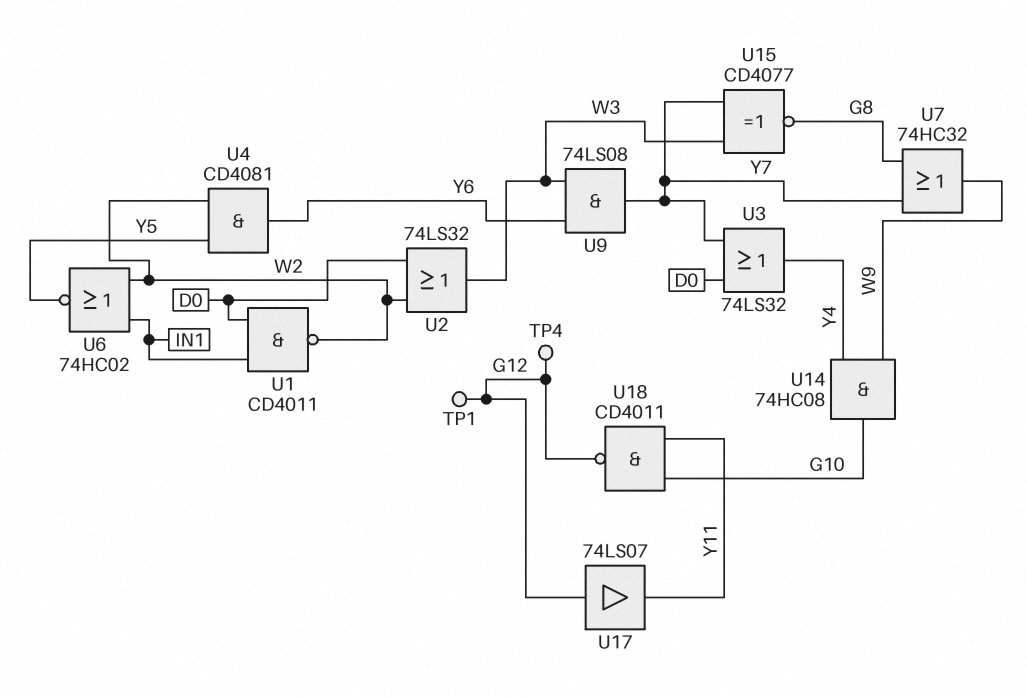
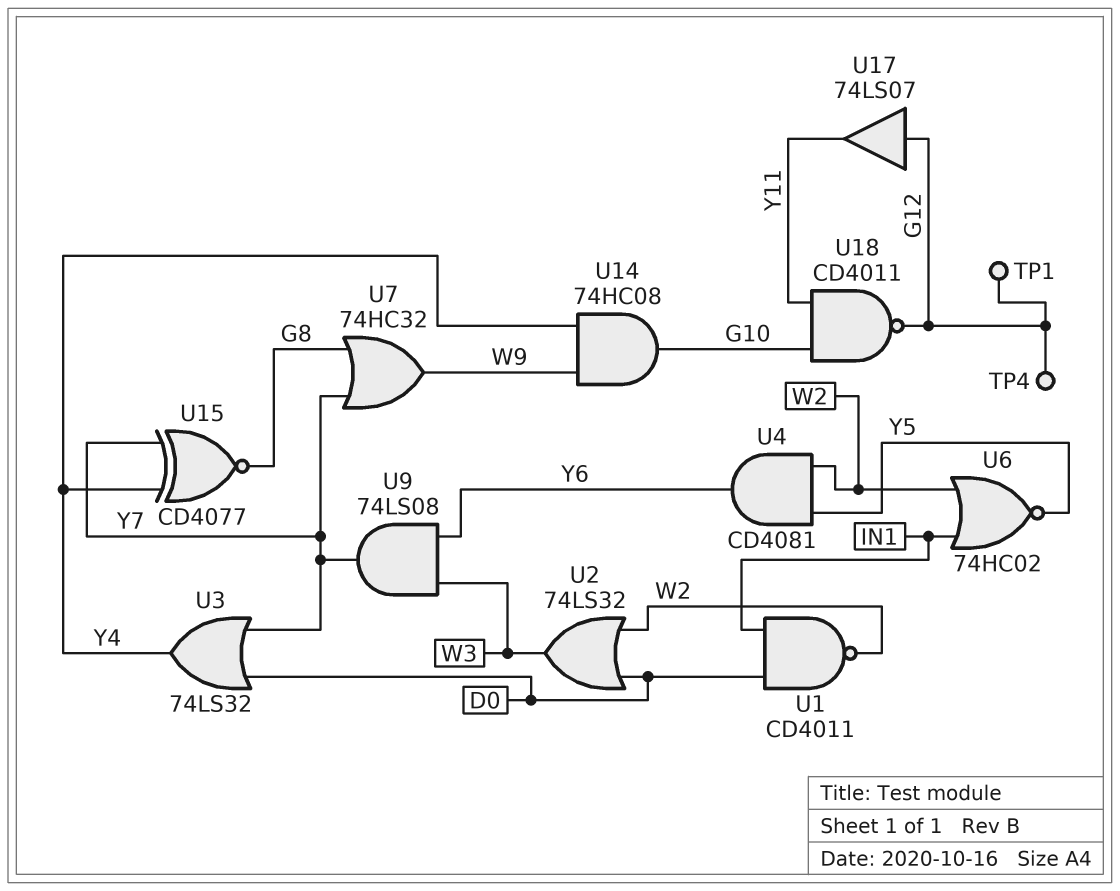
U15: XNOR CD4077 (in W3, in Y7, out G8) -> XNOR CD4077 (in Y4, in Y7, out G8)

